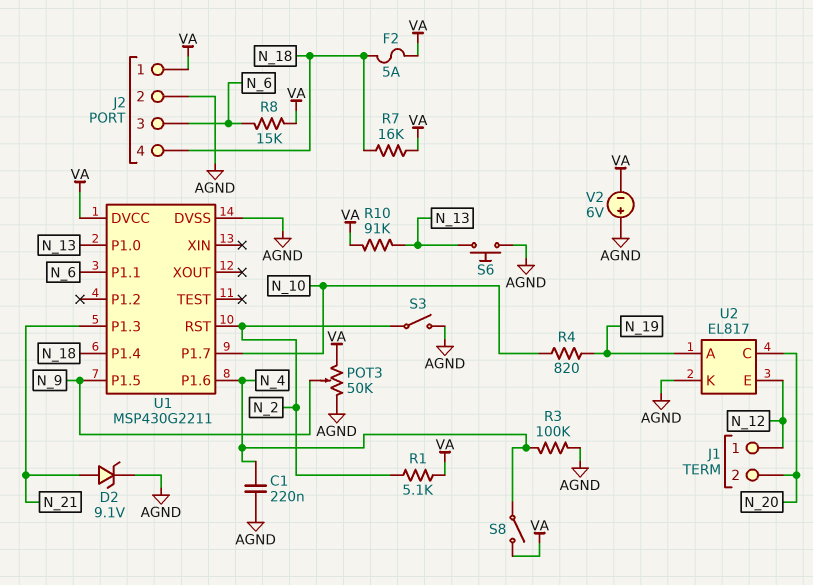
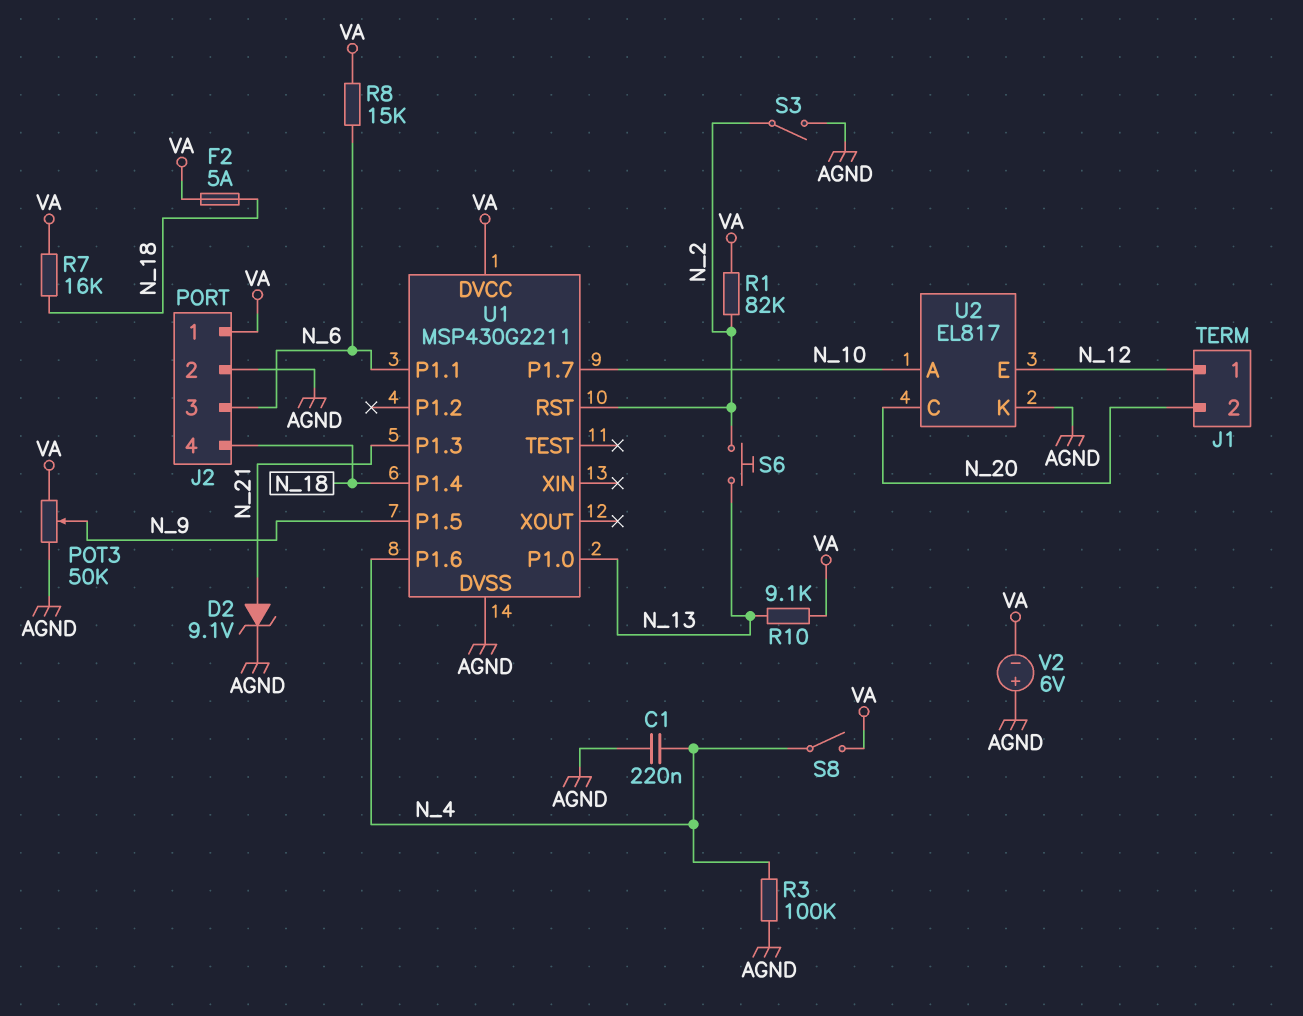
R1: 5.1k (N_2, VA) -> 82k (N_2, VA)
R4: 820 (N_10, N_19) -> none
R10: 91k (N_13, VA) -> 9.1k (N_13, VA)
S6: button (AGND, N_13) -> button (N_2, N_13)
U2 pin A: N_19 -> N_10

